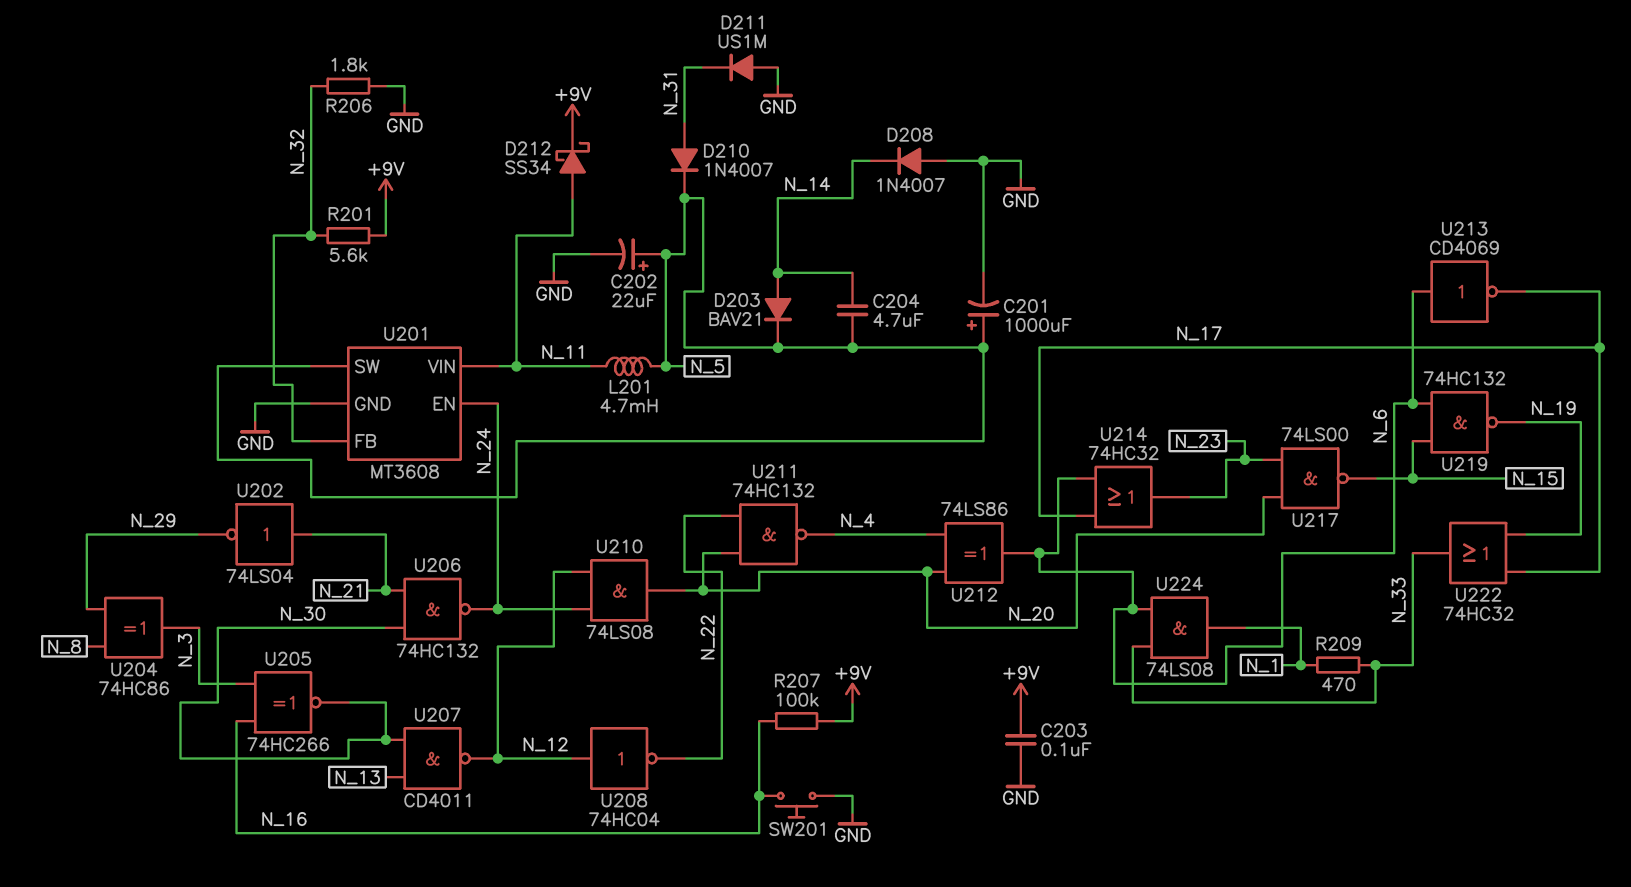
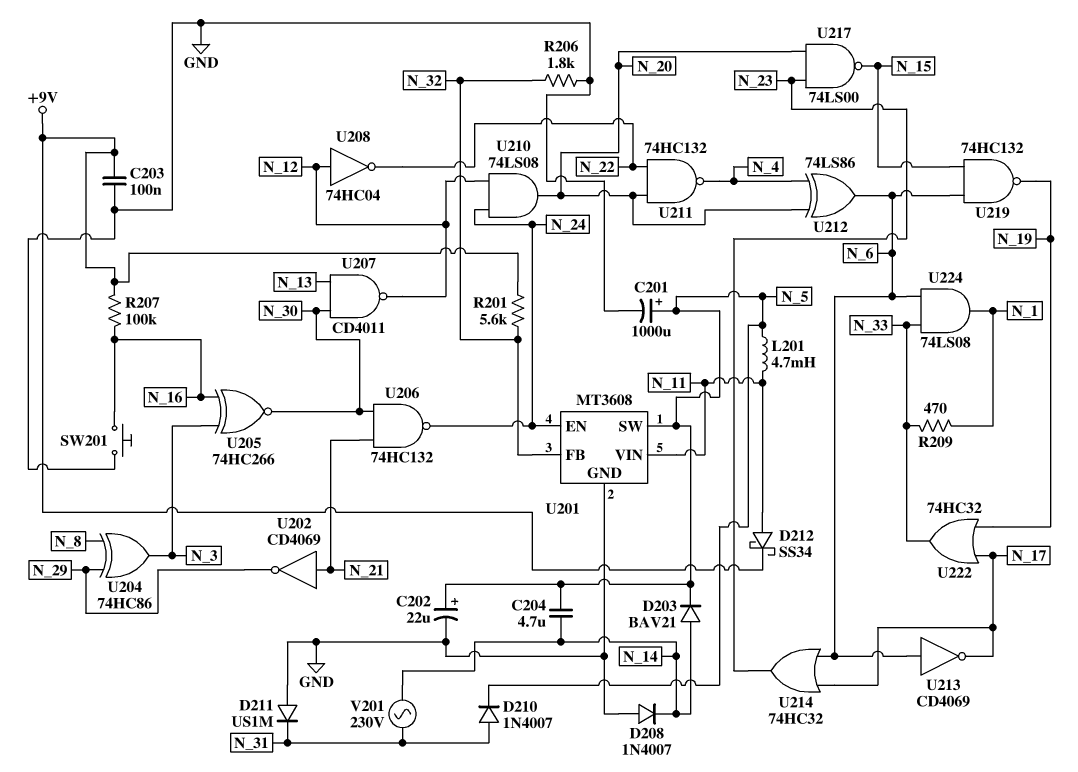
U202: NOT 74LS04 (in N_21, out N_29) -> NOT CD4069 (in N_21, out N_29)
V201: none -> AC 230V (N_14, N_31)

